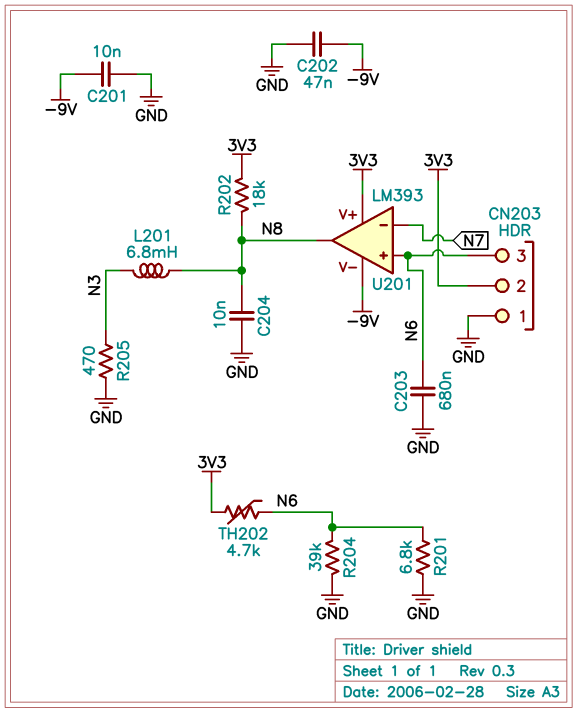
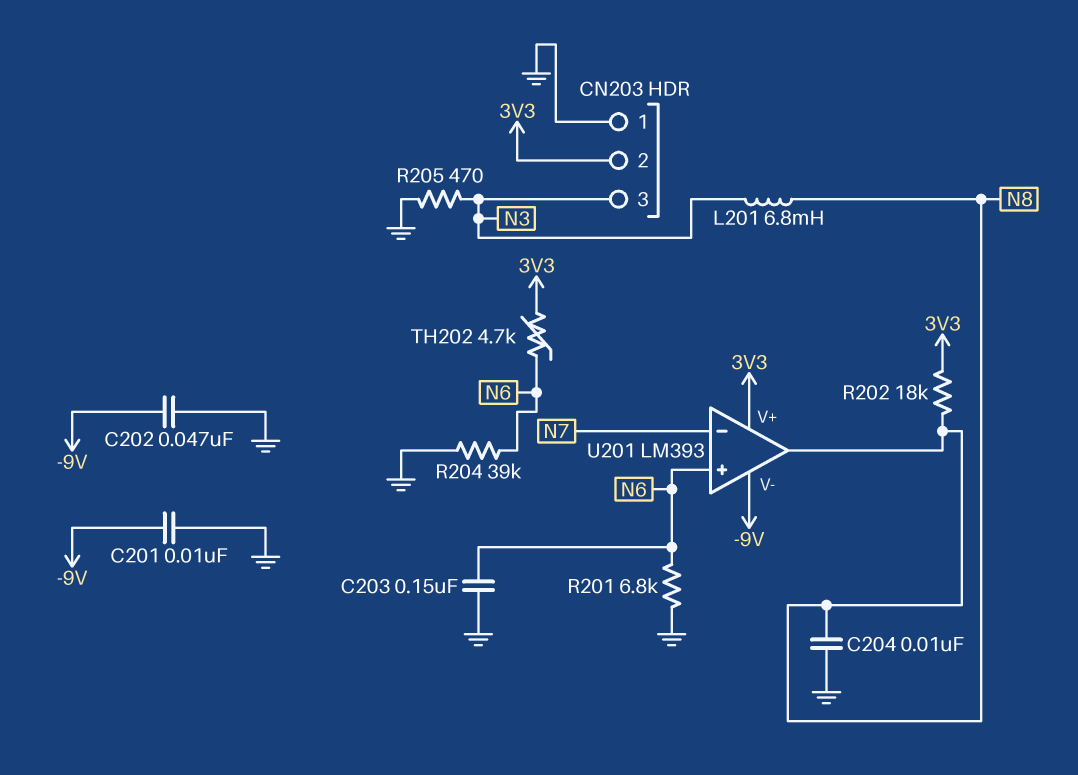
C203: 680nF (GND, N6) -> 150nF (GND, N6)
CN203 pin 3: N6 -> N3

